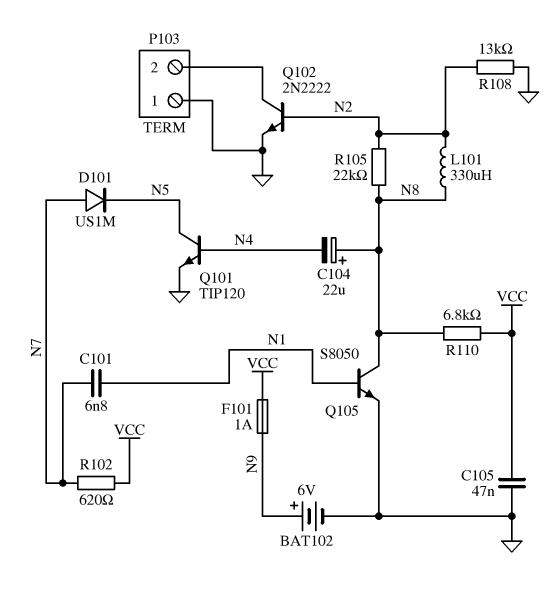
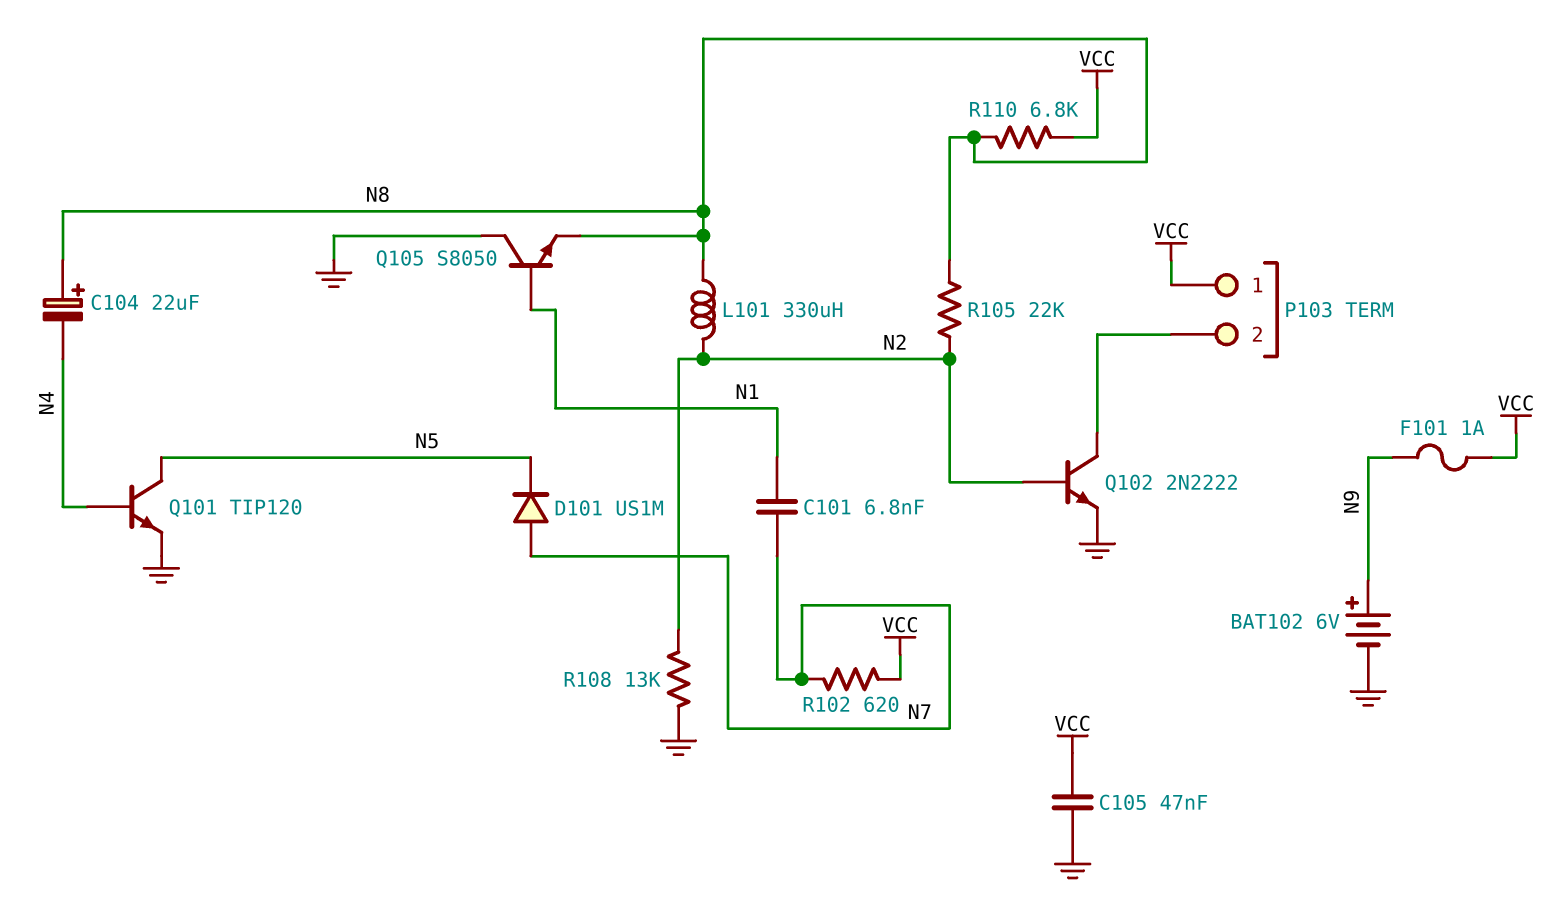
P103 pin 1: GND -> VCC
Q105: NPN S8050 (B N1, C N8, E GND) -> NPN S8050 (B N1, C GND, E N8)

